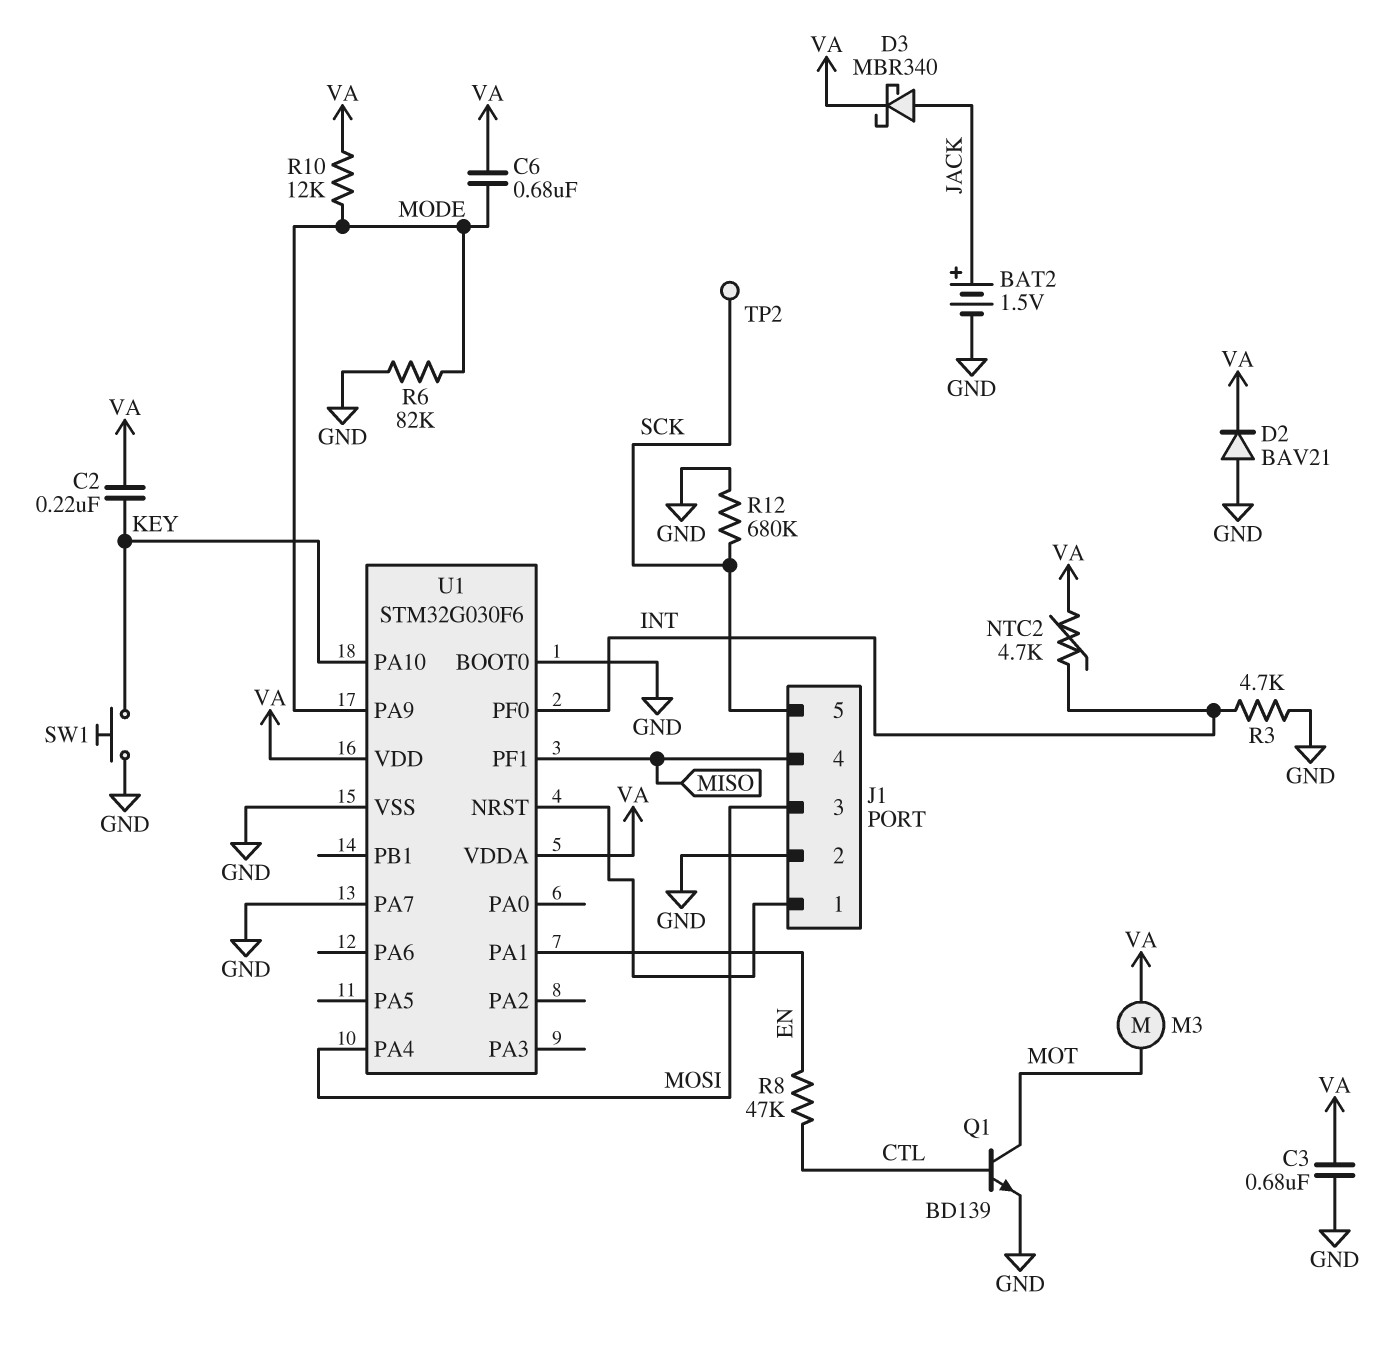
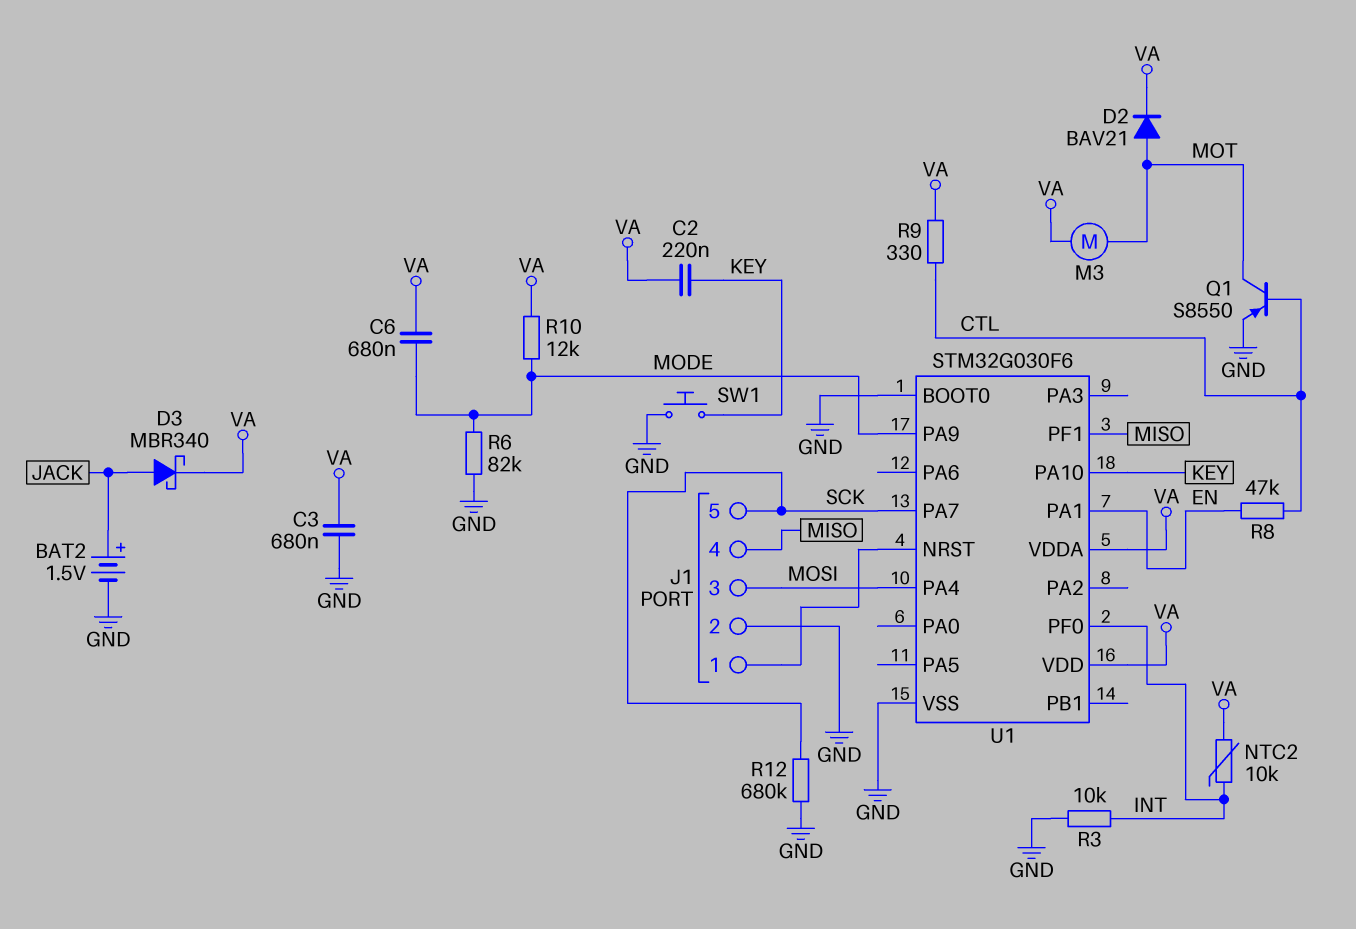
D2: diode BAV21 (A GND, K VA) -> diode BAV21 (A MOT, K VA)
NTC2: 4.7k (INT, VA) -> 10k (INT, VA)
Q1: NPN BD139 (B CTL, C MOT, E GND) -> PNP S8550 (B CTL, C MOT, E GND)
R3: 4.7k (GND, INT) -> 10k (GND, INT)
R9: none -> 330 (CTL, VA)
TP2: test point (SCK) -> none
U1 pin PA7: GND -> SCK

